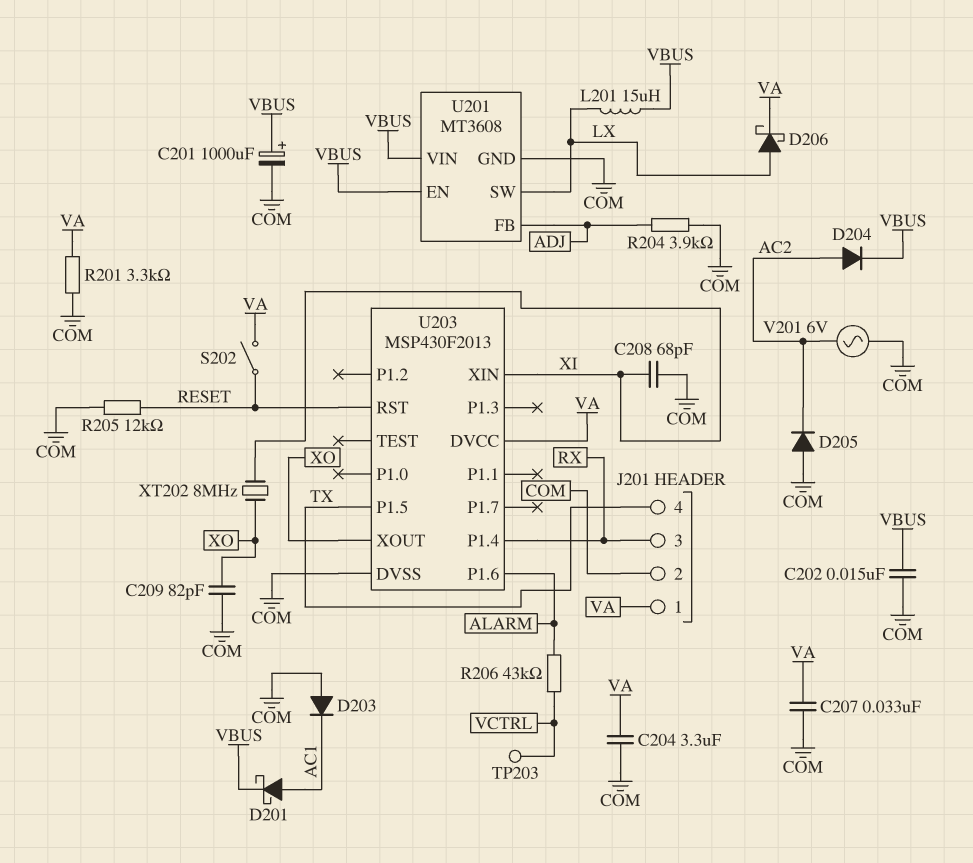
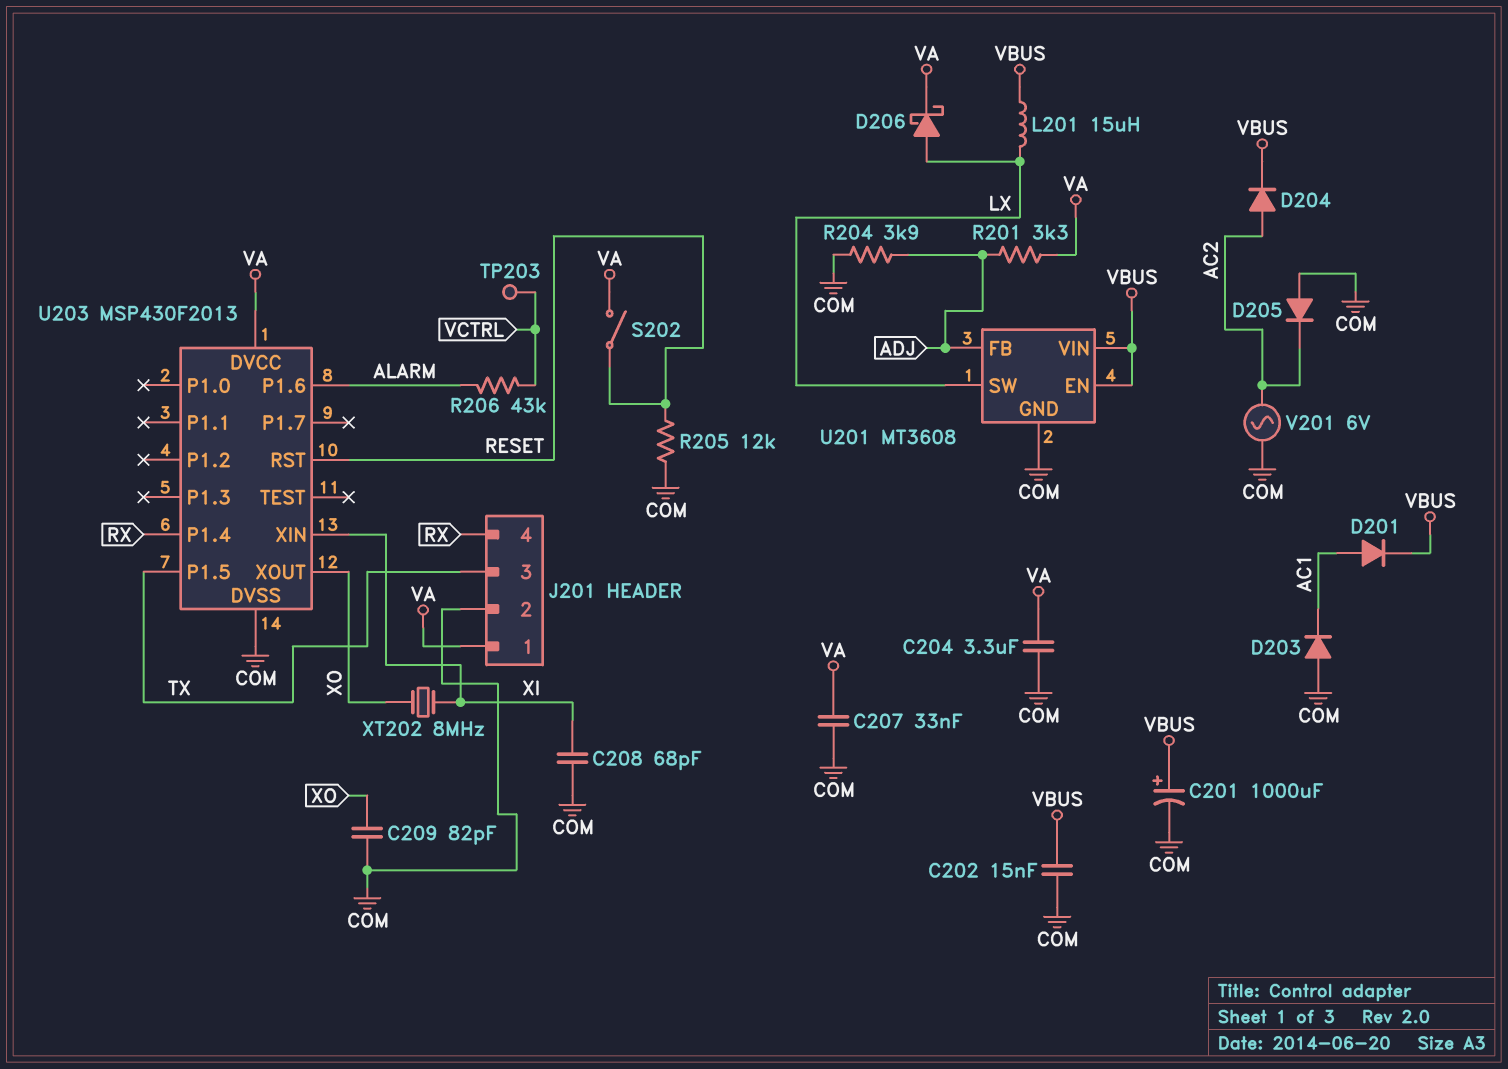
D201: schottky (A AC1, K VBUS) -> diode (A AC1, K VBUS)
J201 pin 3: RX -> TX
J201 pin 4: TX -> RX
R201: 3.3k (COM, VA) -> 3.3k (ADJ, VA)

